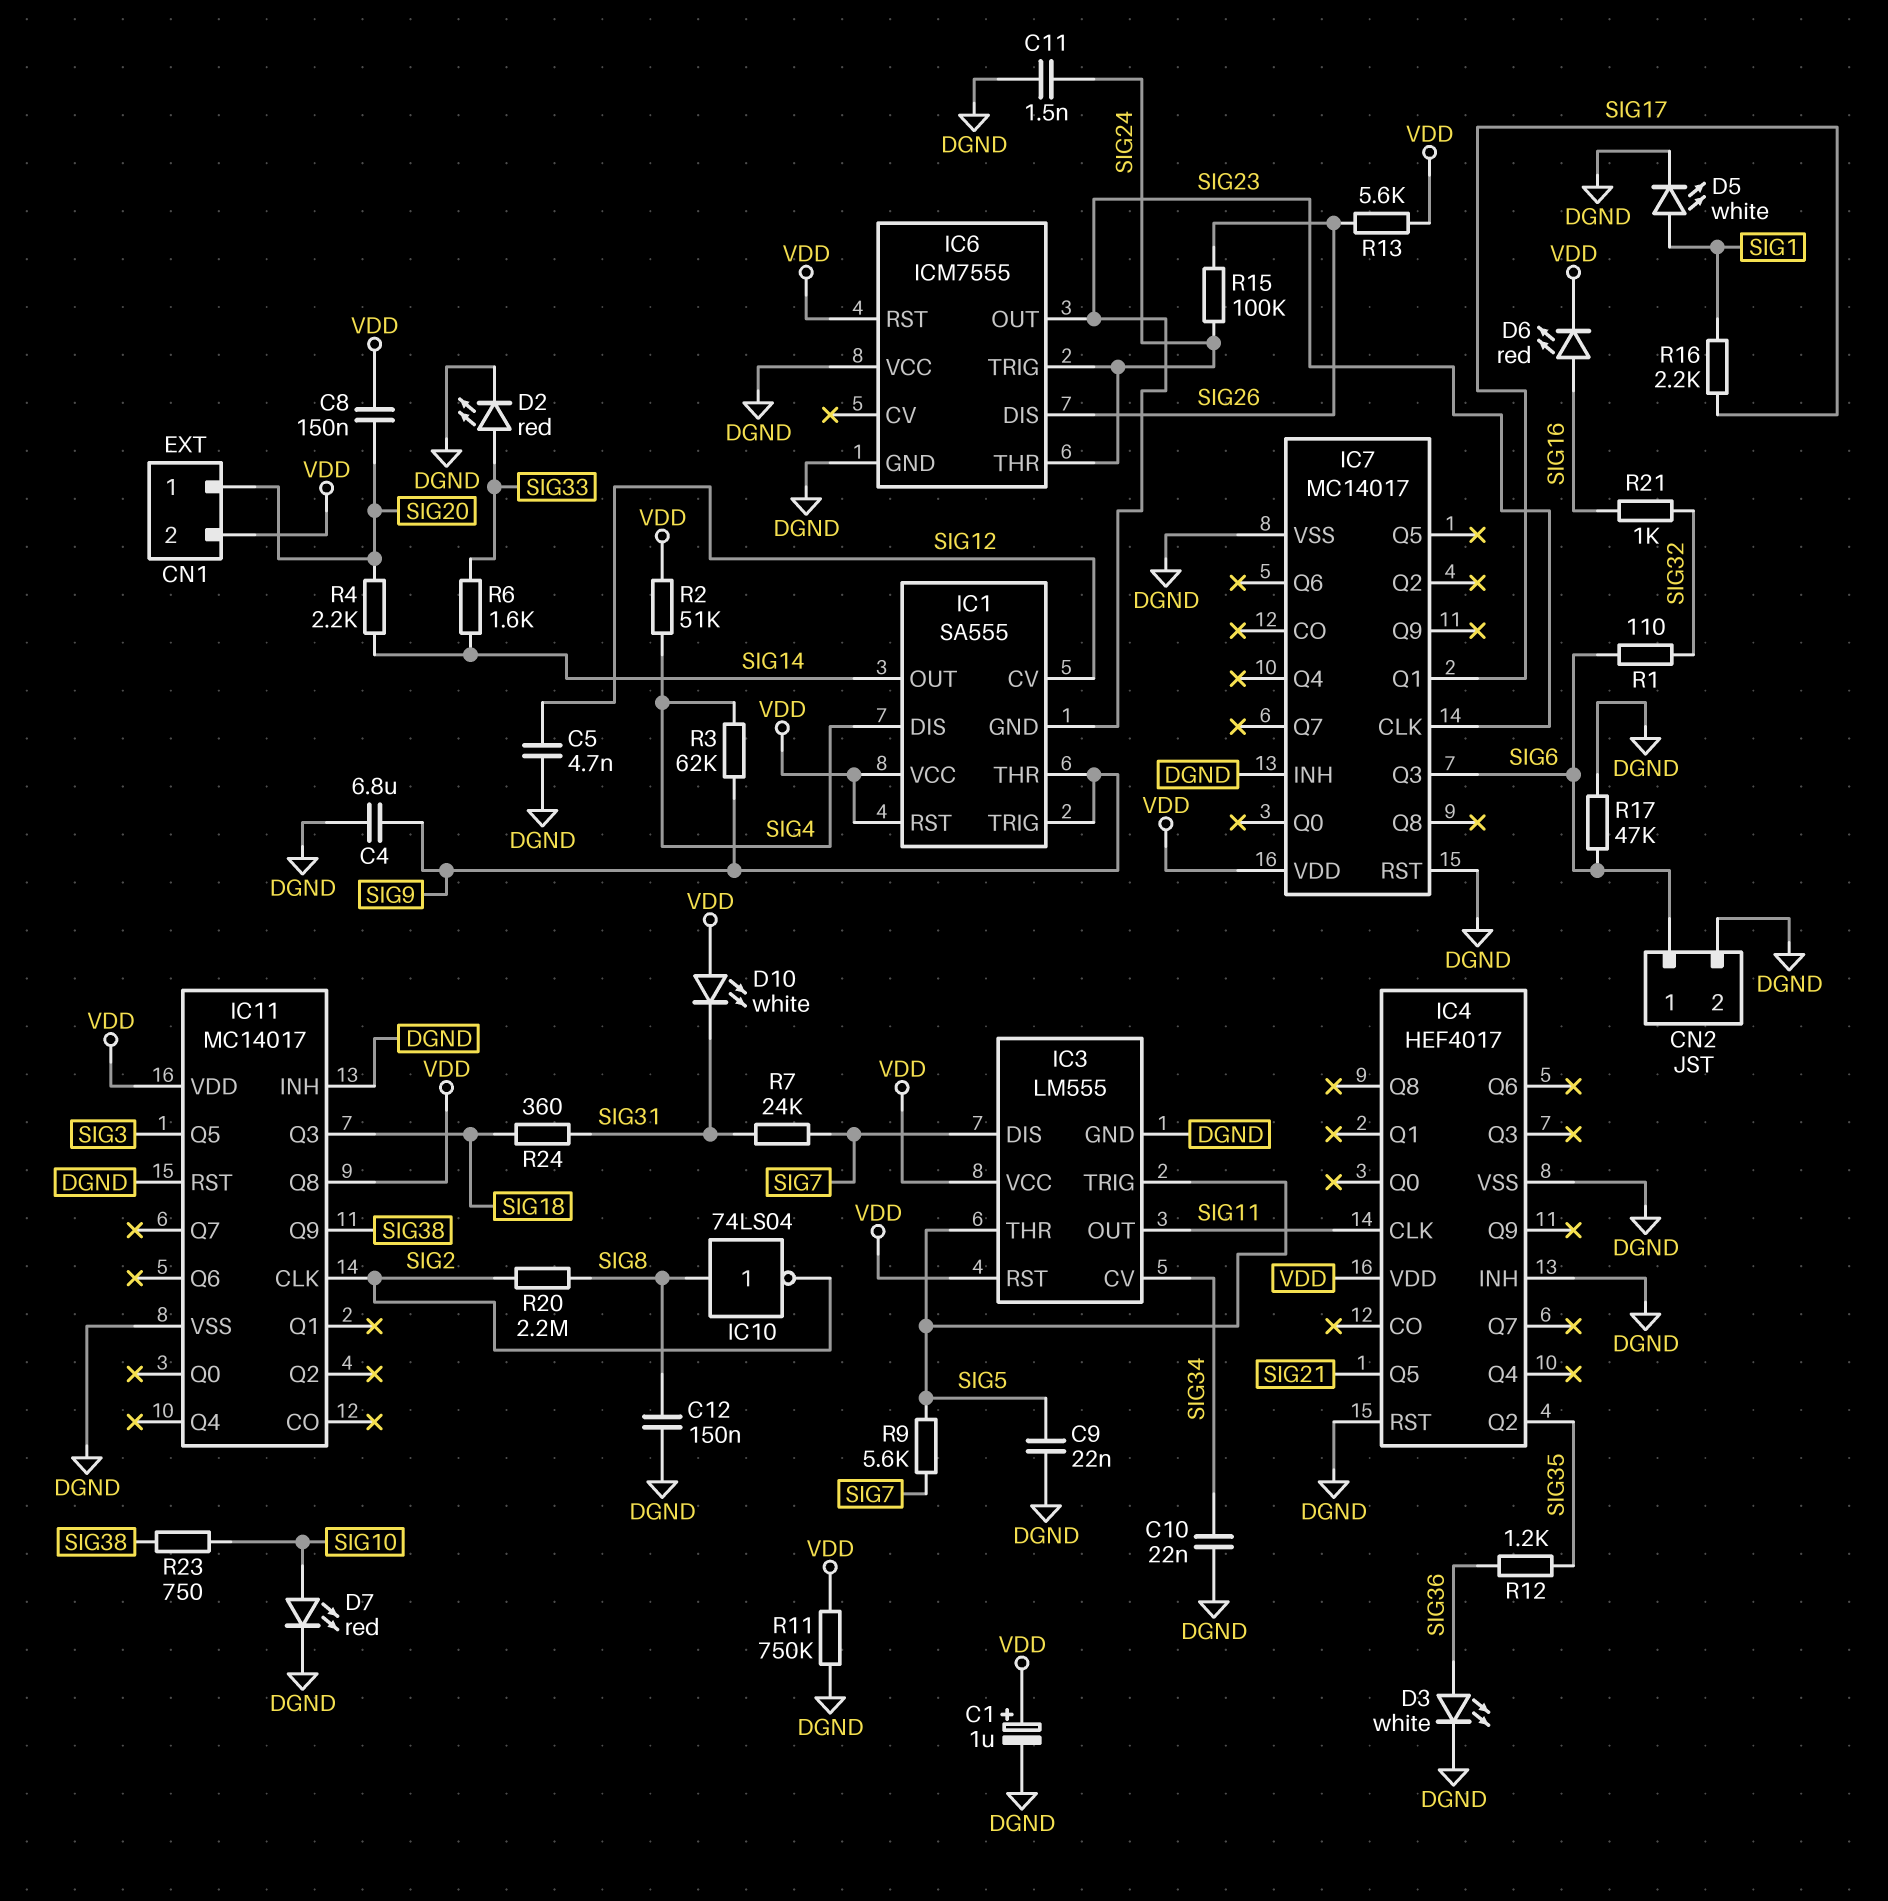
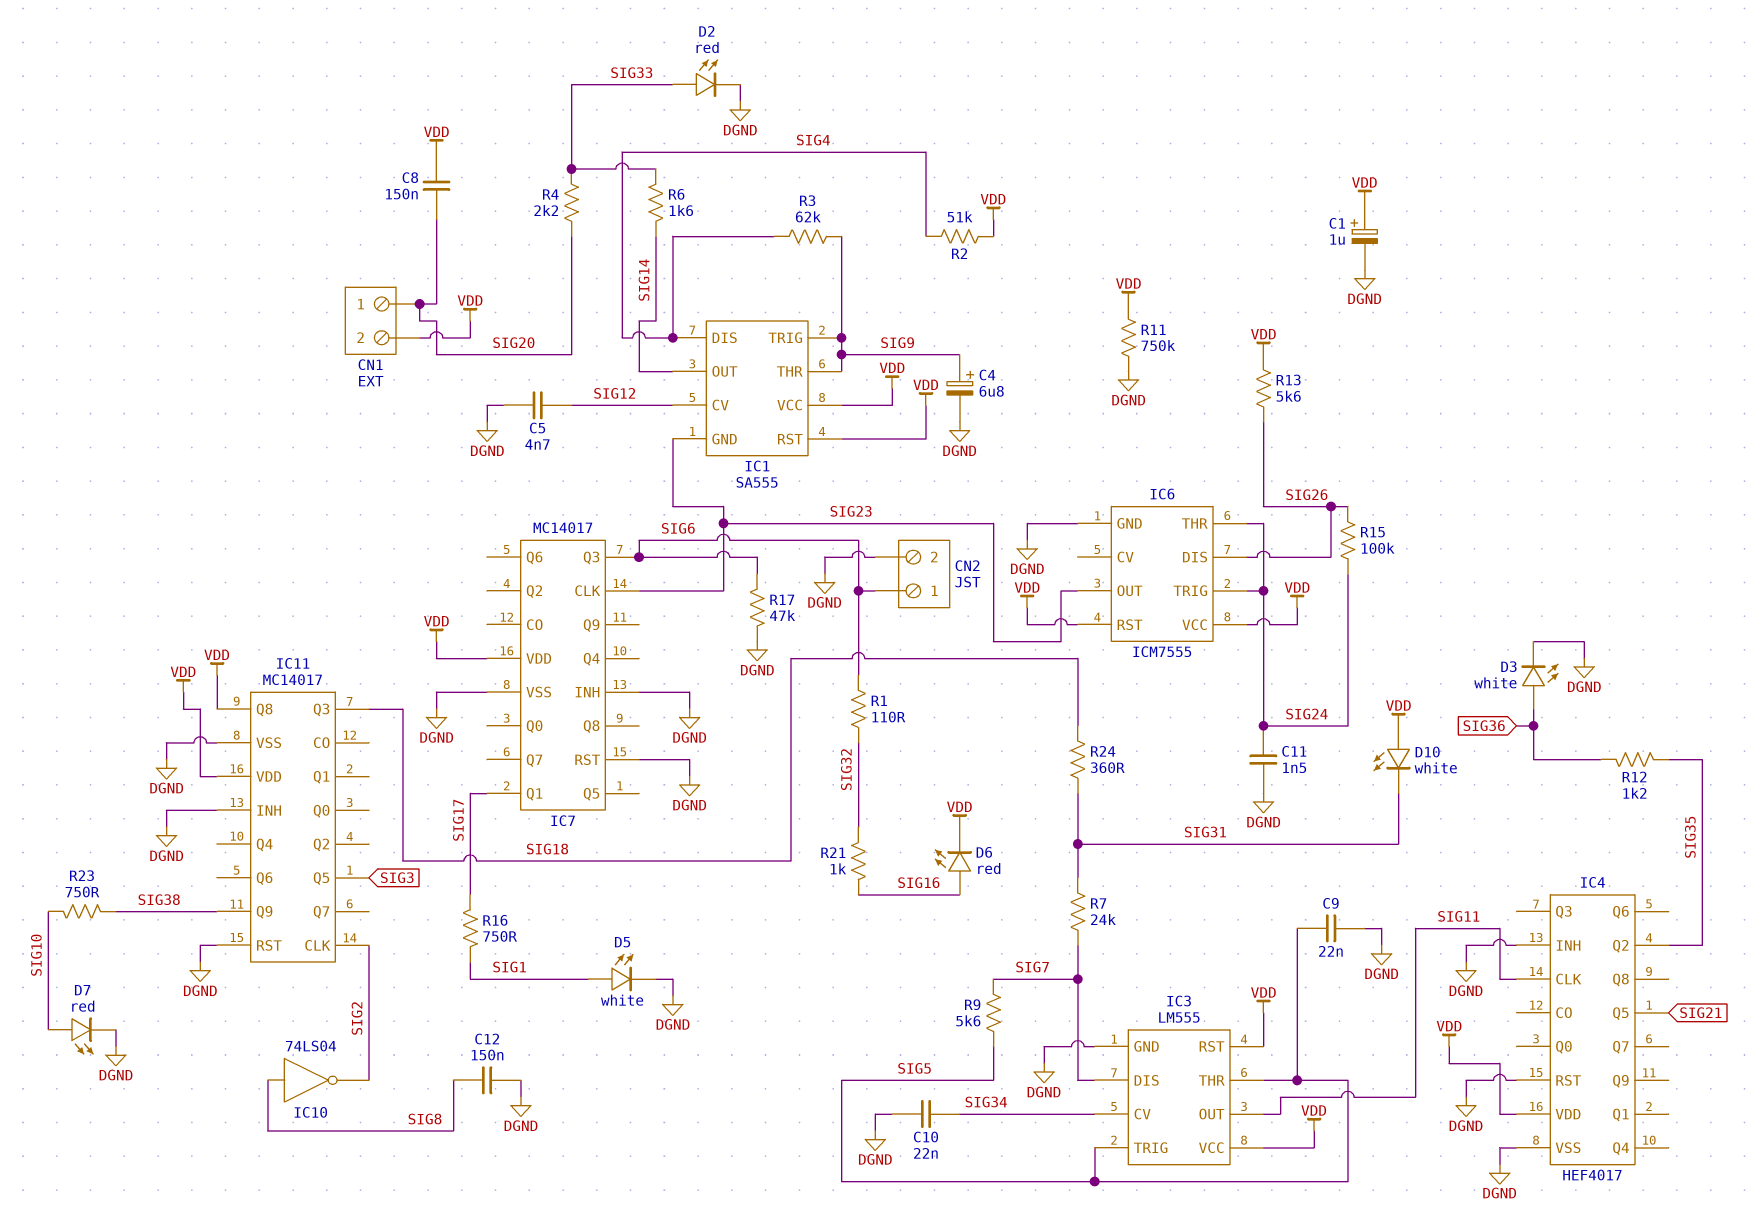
C4: 6.8uF (DGND, SIG9) -> 6.8uF (plus SIG9, minus DGND)
IC6 pin VCC: DGND -> VDD
R4: 2.2k (SIG14, SIG20) -> 2.2k (SIG20, SIG33)
R16: 2.2k (SIG1, SIG17) -> 750 (SIG1, SIG17)
R20: 2.2M (SIG2, SIG8) -> none

